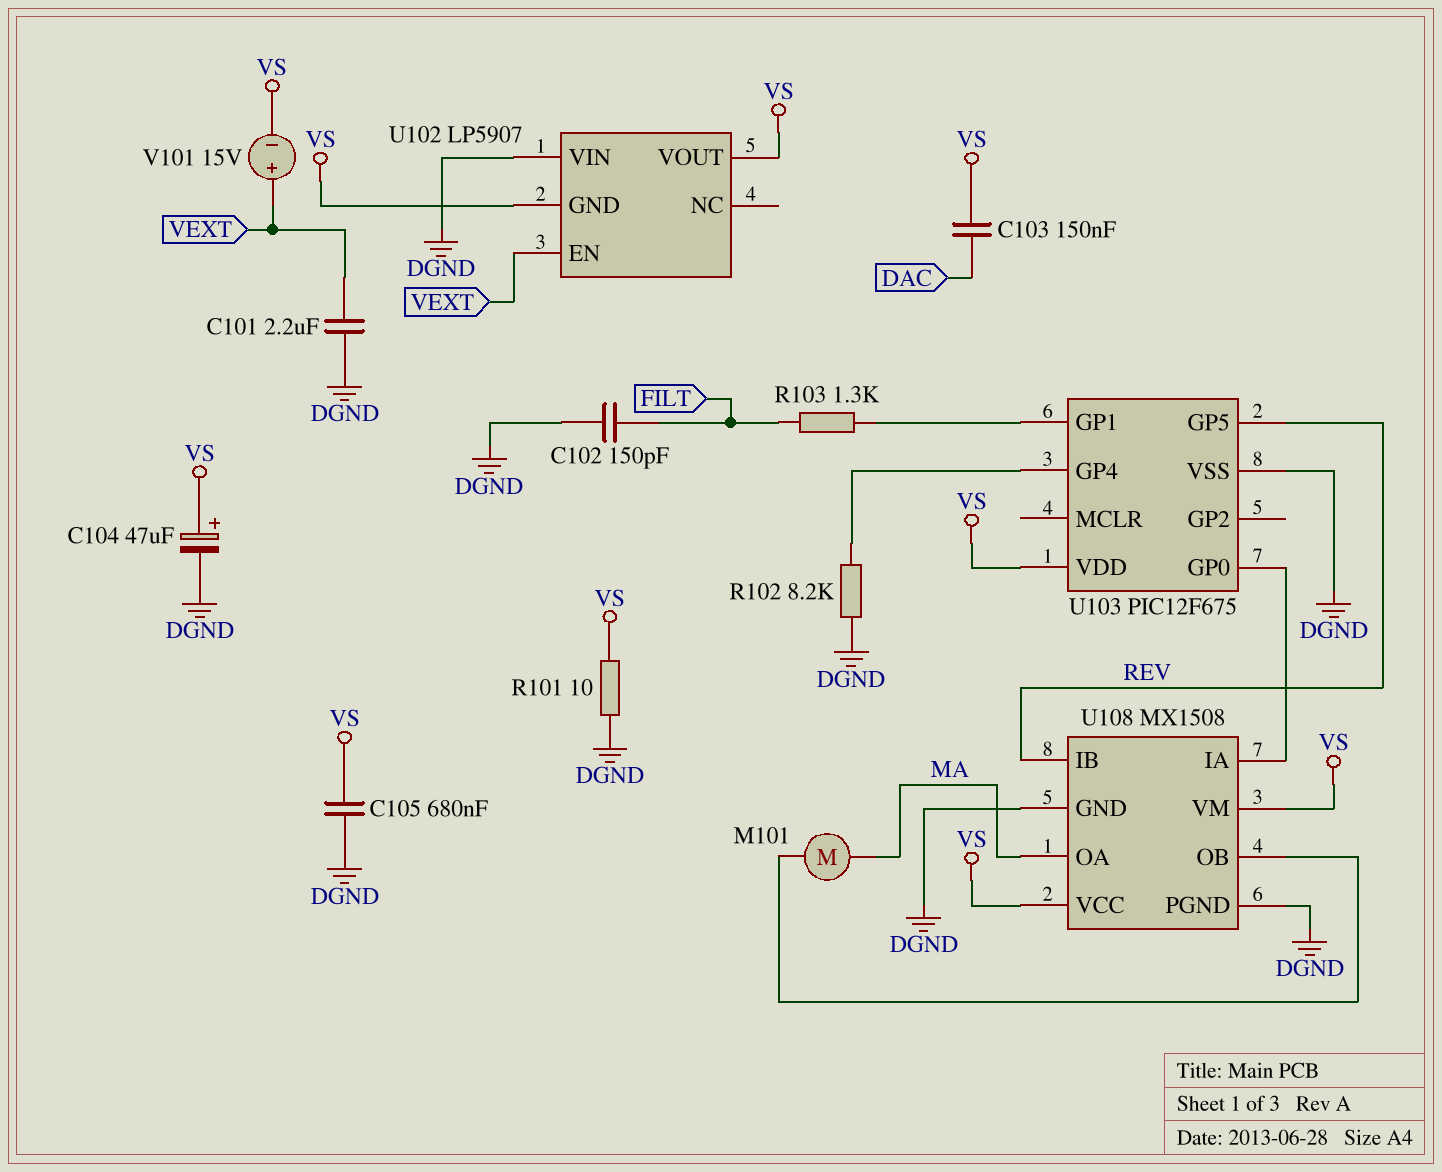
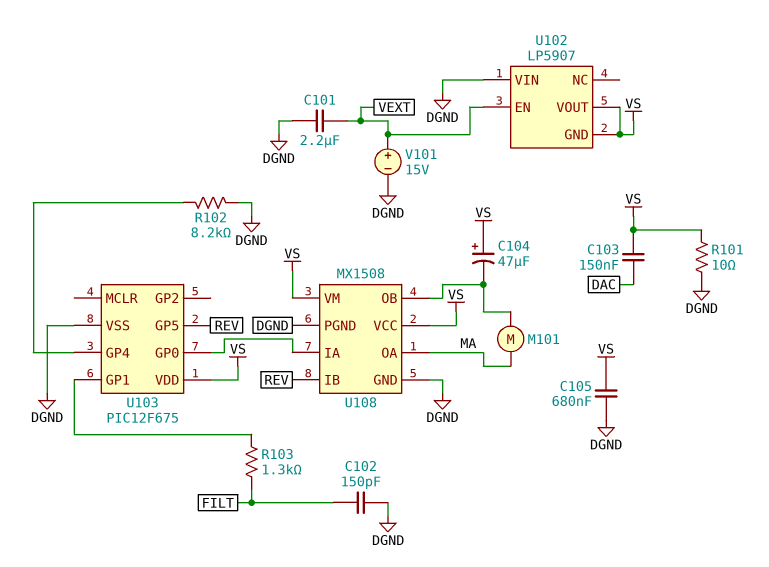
C104: 47uF (plus VS, minus DGND) -> 47uF (plus VS, minus U108/OB)
V101: 15V (plus VEXT, minus VS) -> 15V (plus VEXT, minus DGND)

